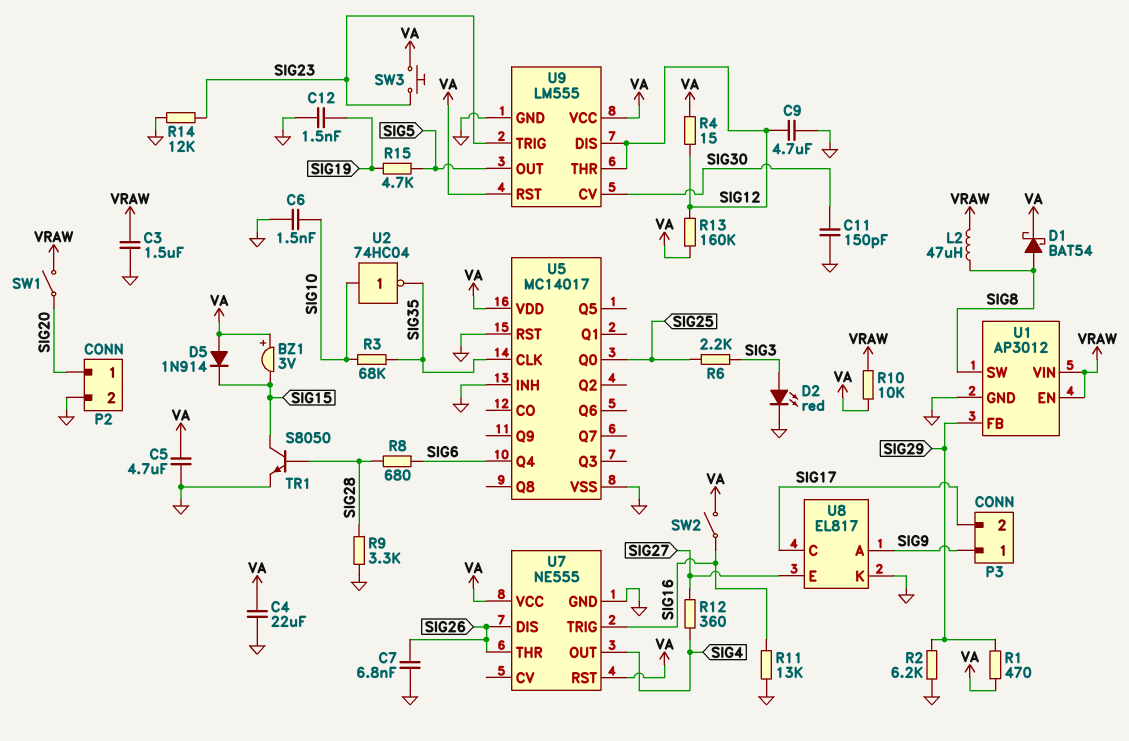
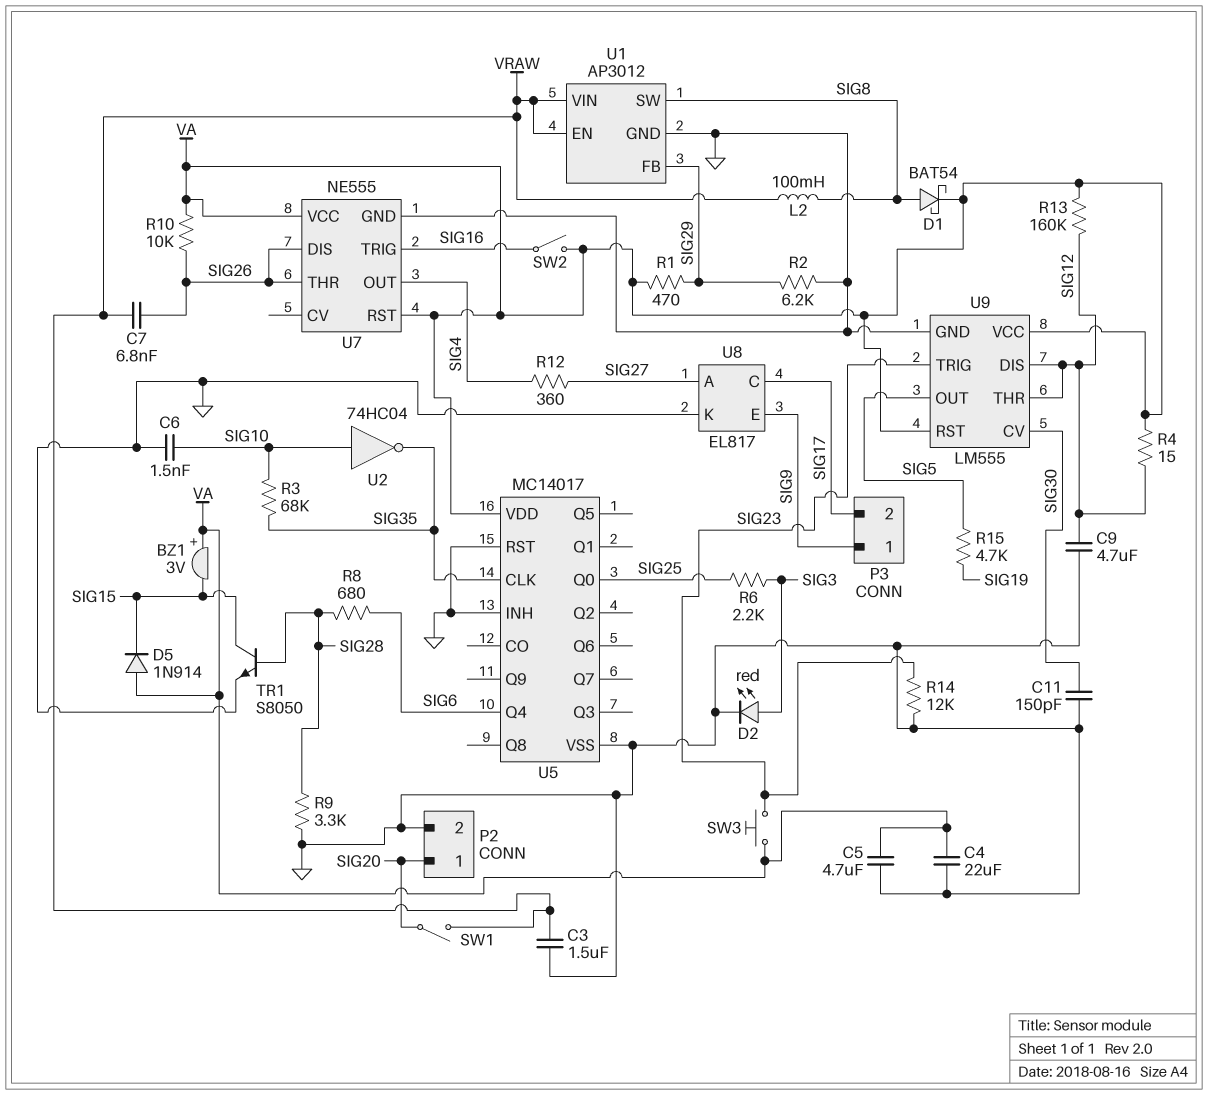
C7: 6.8nF (GND, SIG26) -> 6.8nF (SIG26, VRAW)
C12: 1.5nF (GND, SIG19) -> none
L2: 47uH (SIG8, VRAW) -> 100mH (SIG8, VRAW)
R10: 10k (VA, VRAW) -> 10k (SIG26, VA)
R11: 13k (GND, SIG16) -> none
U8 pin A: SIG9 -> SIG27
U8 pin E: SIG27 -> SIG9

